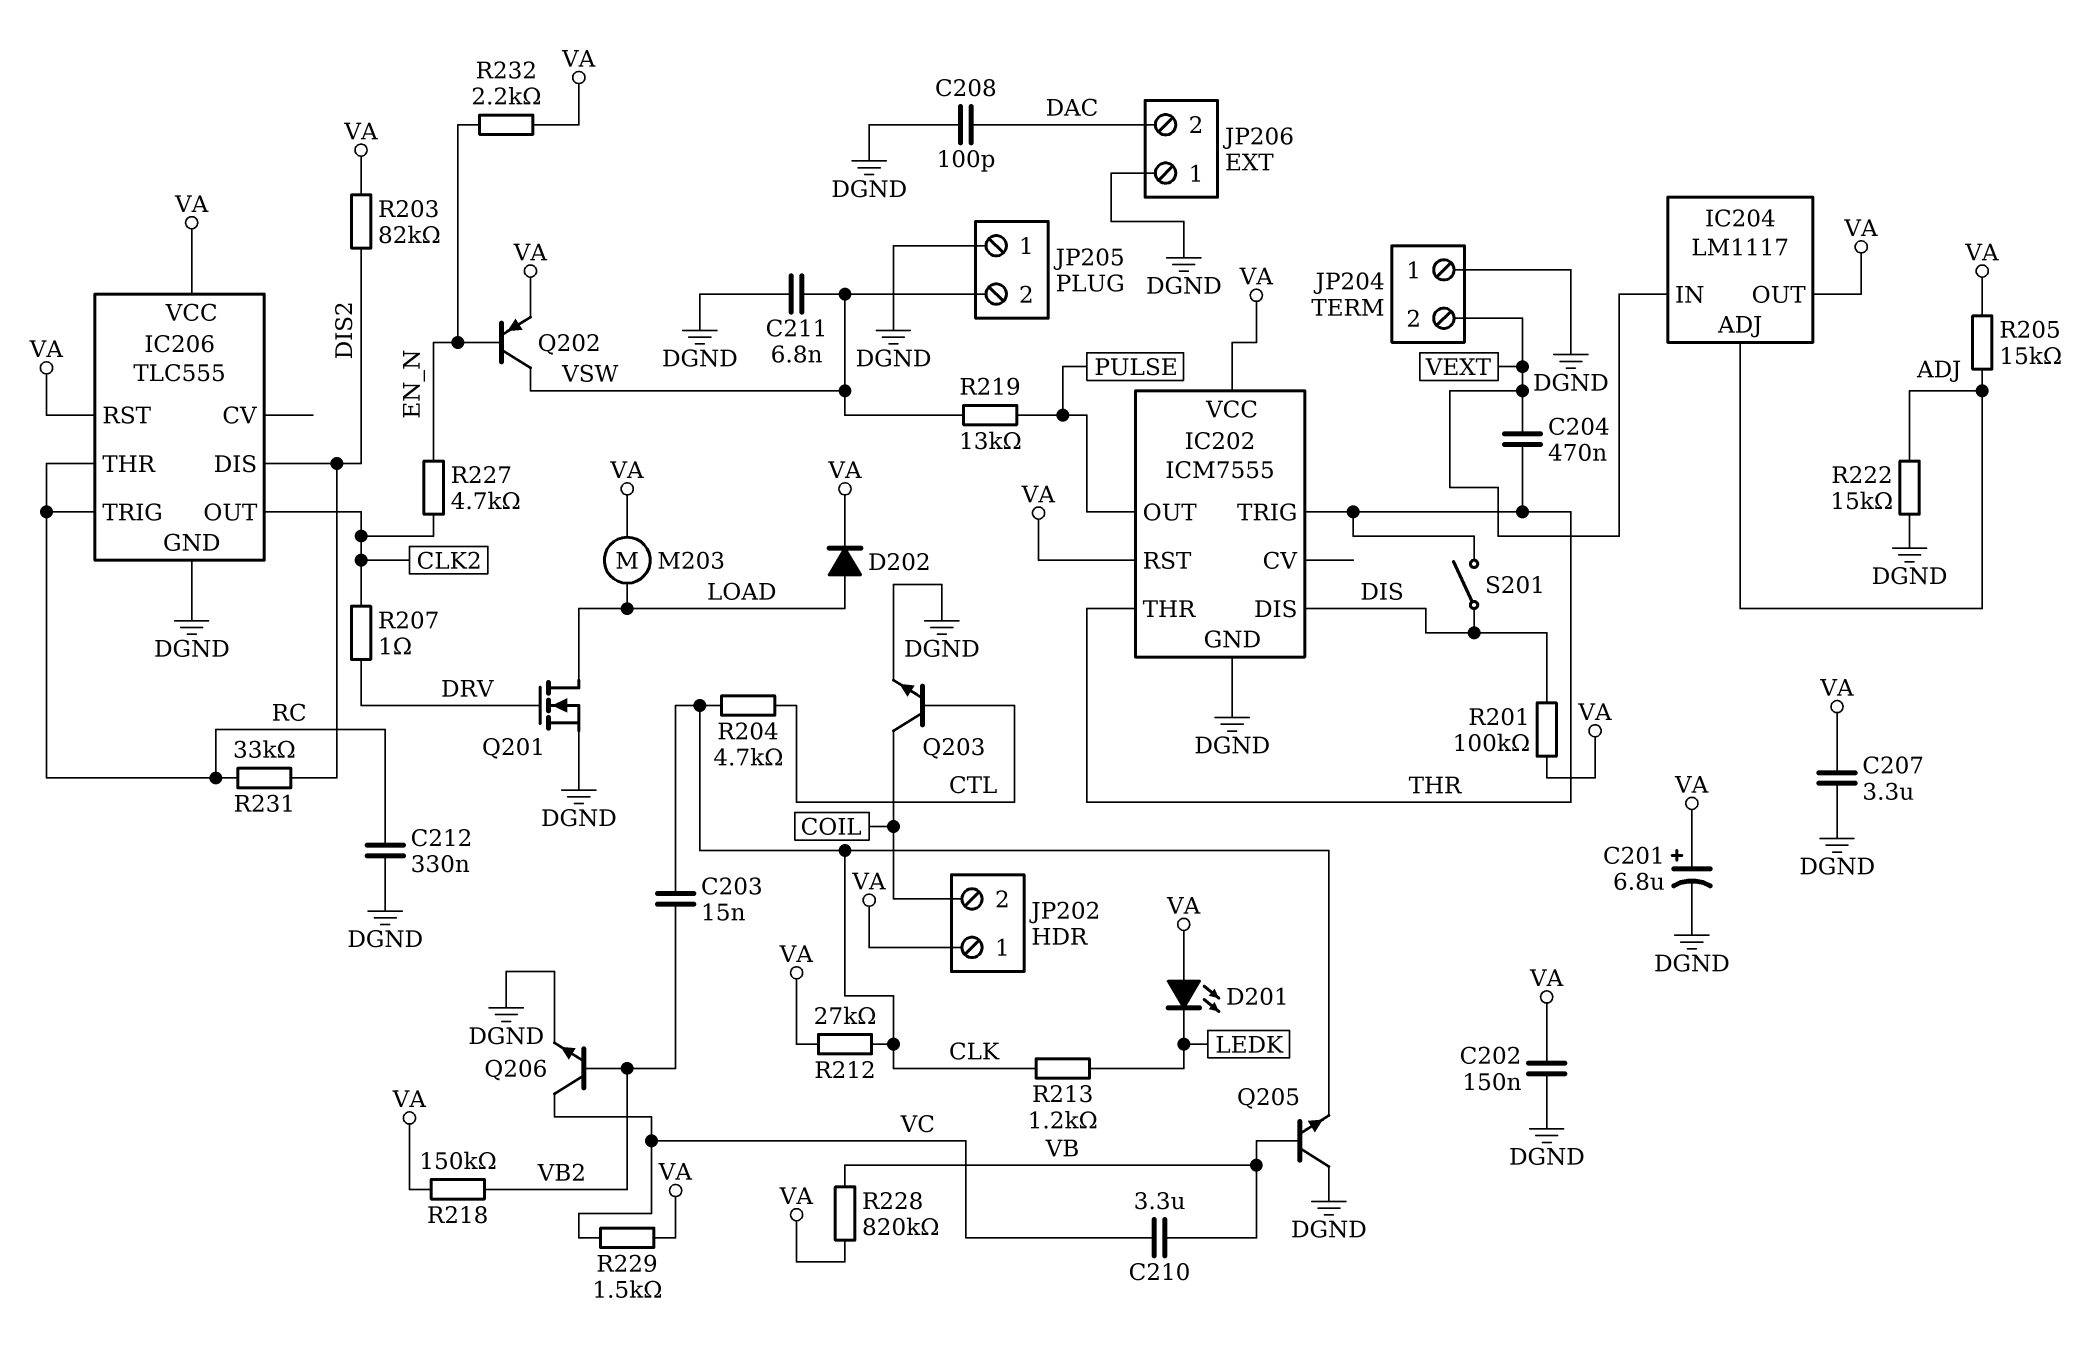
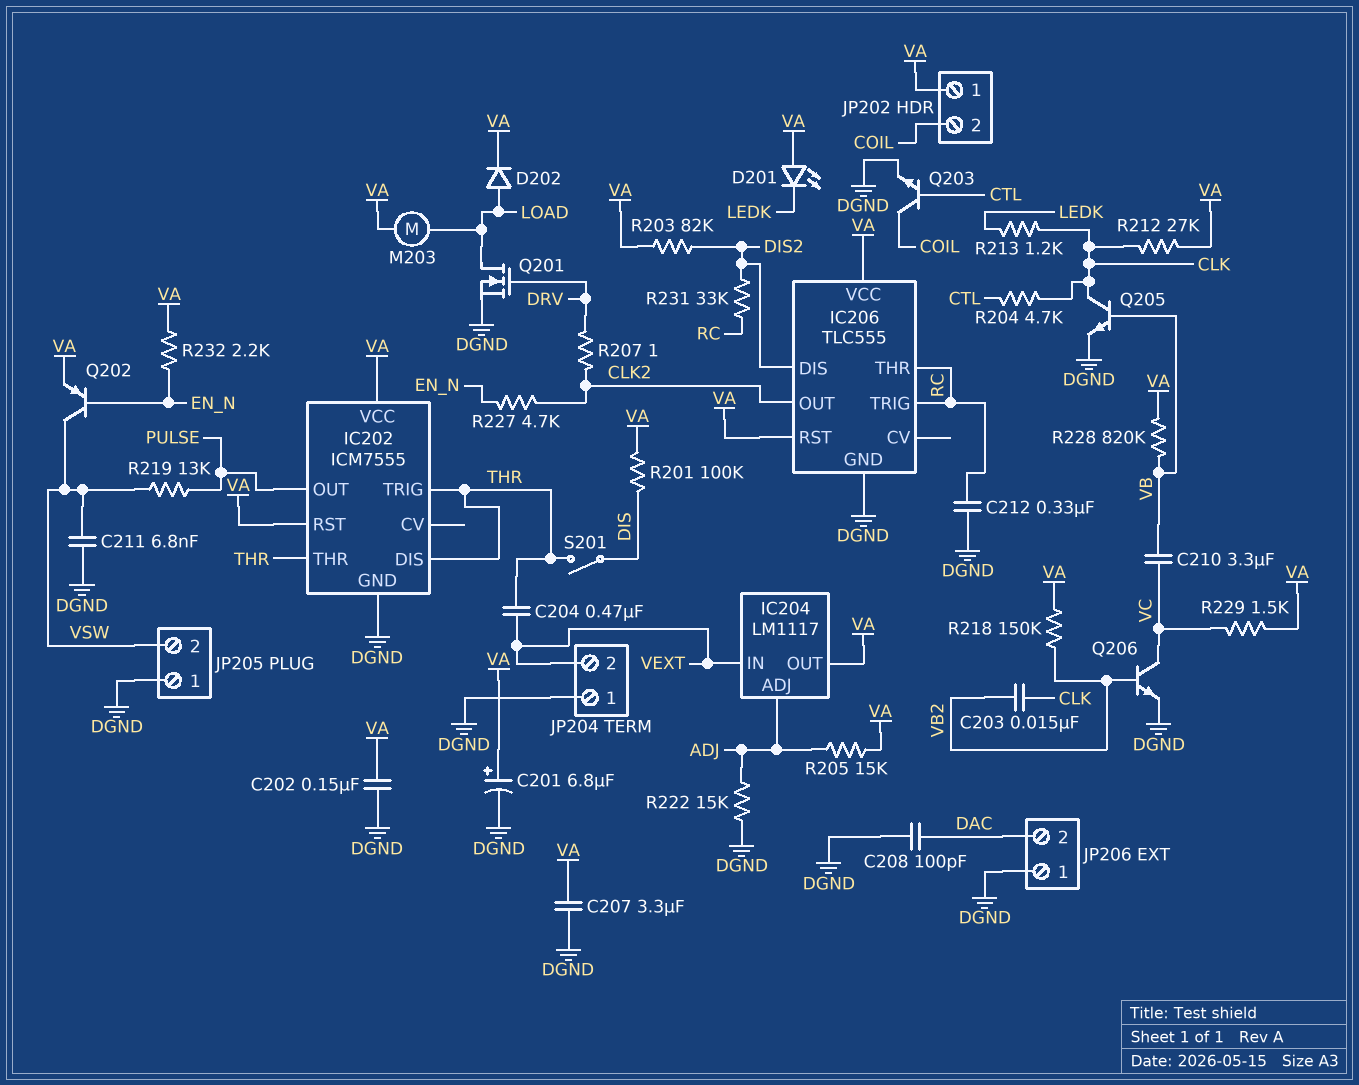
IC202 pin DIS: DIS -> THR
Q205: NPN (B VB, C DGND, E CLK) -> NPN (B VB, C CLK, E DGND)

